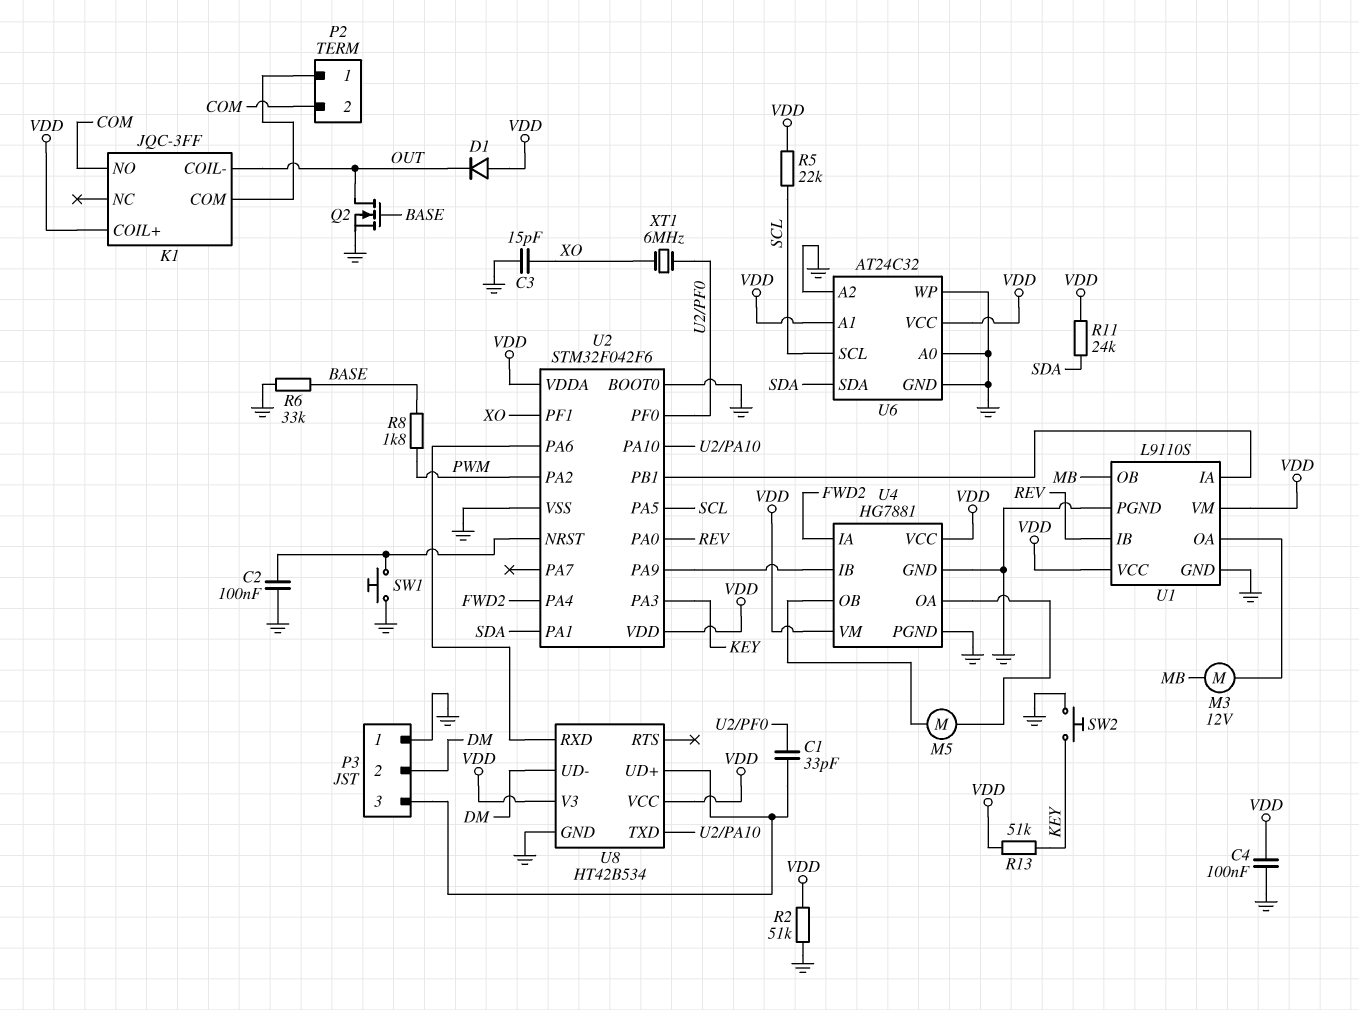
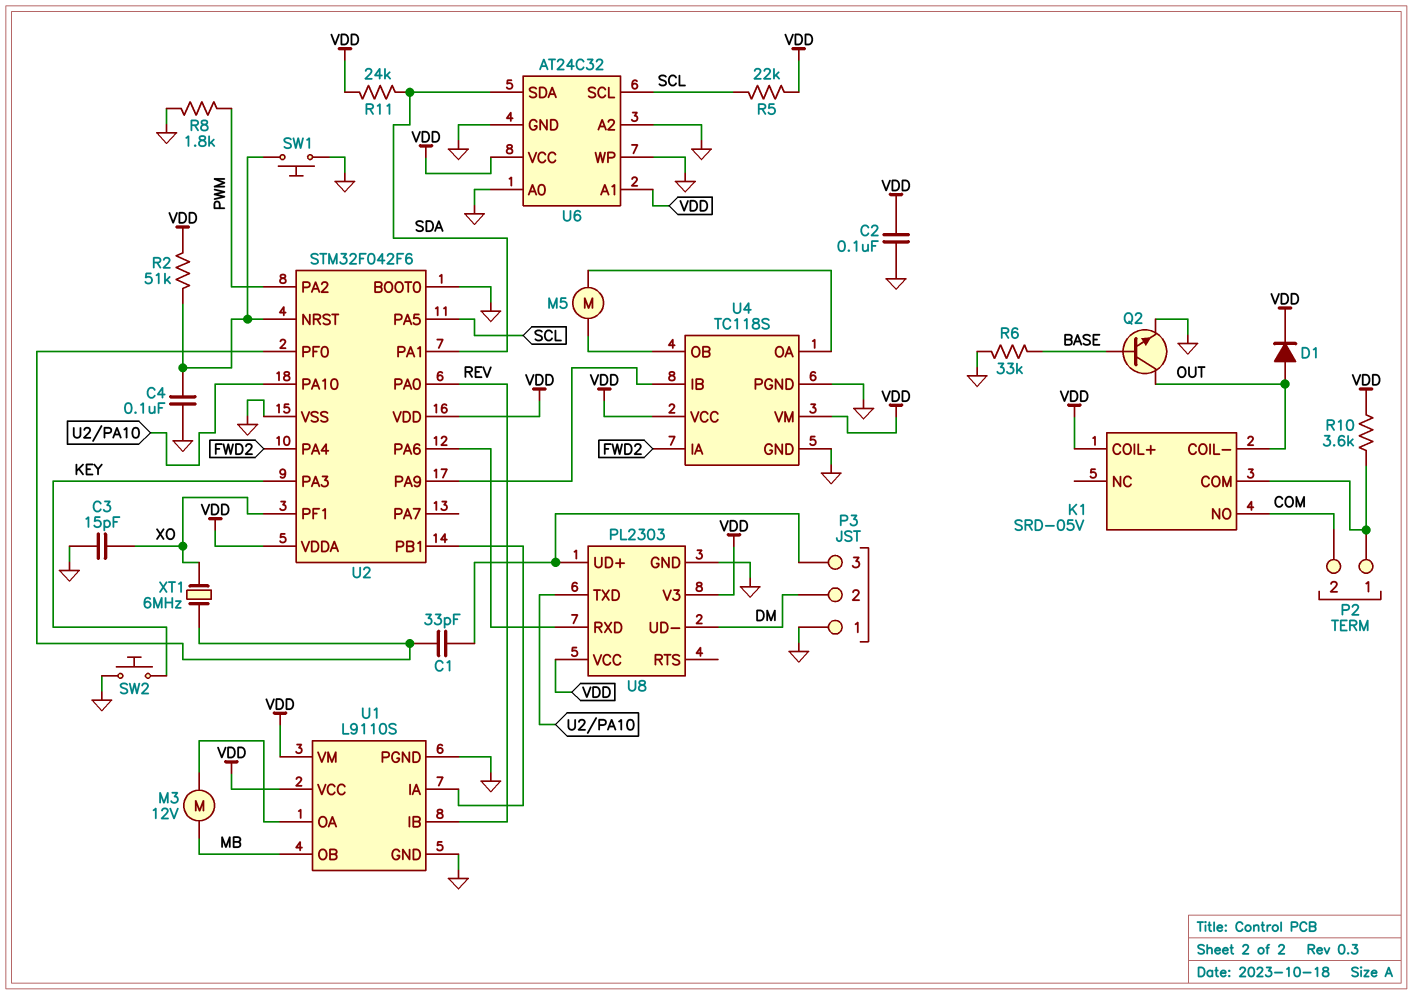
C2: 100nF (GND, U2/NRST) -> 100nF (GND, VDD)
C4: 100nF (GND, VDD) -> 100nF (GND, U2/NRST)
D1: diode (A VDD, K OUT) -> diode (A OUT, K VDD)
K1: JQC-3FF -> SRD-05V
Q2: NMOS (G BASE, D OUT, S GND) -> NPN (B BASE, C OUT, E GND)
R2: 51k (GND, VDD) -> 51k (U2/NRST, VDD)
R8: 1.8k (BASE, PWM) -> 1.8k (GND, PWM)
R10: none -> 3.6k (K1/COM, VDD)
R13: 51k (KEY, VDD) -> none
U4: HG7881 -> TC118S
U8: HT42B534 -> PL2303

